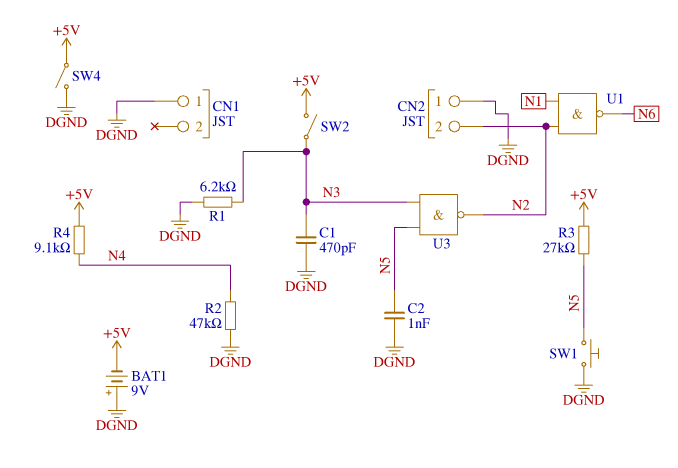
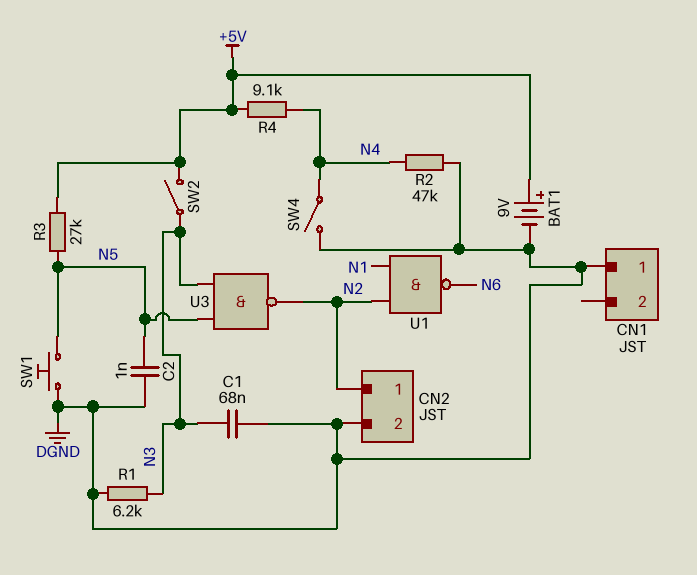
BAT1: 9V (plus DGND, minus +5V) -> 9V (plus +5V, minus DGND)
C1: 470pF (DGND, N3) -> 68nF (DGND, N3)
CN2 pin 1: DGND -> N2
CN2 pin 2: N2 -> DGND
SW4: switch (+5V, DGND) -> switch (DGND, N4)

